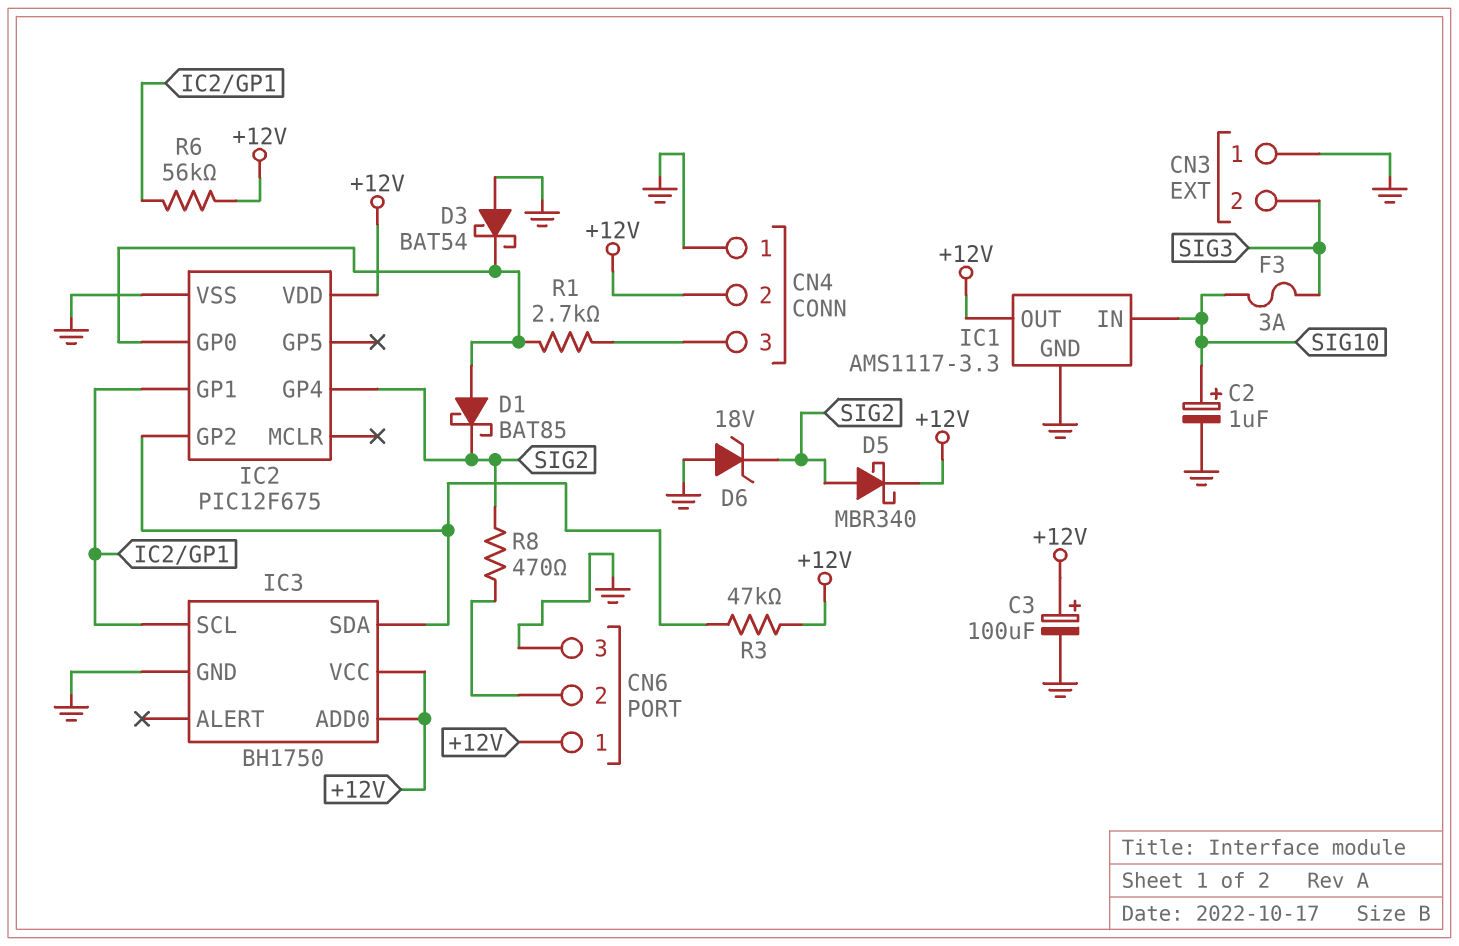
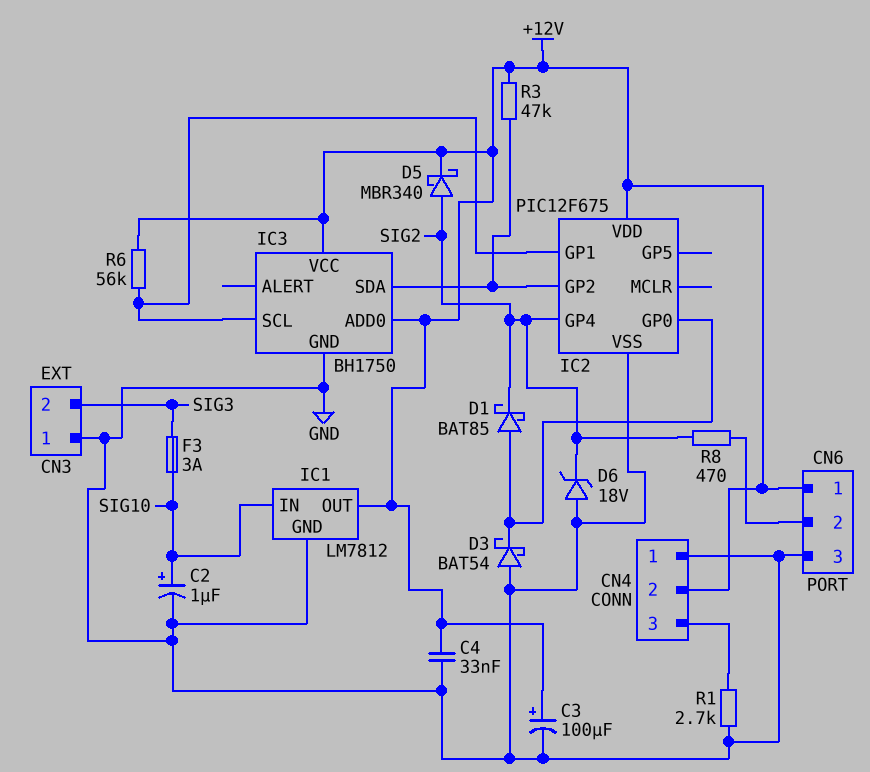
C4: none -> 33nF (+12V, GND)
IC1: AMS1117-3.3 -> LM7812
R1: 2.7k (CN4/3, IC2/GP0) -> 2.7k (CN4/3, GND)

